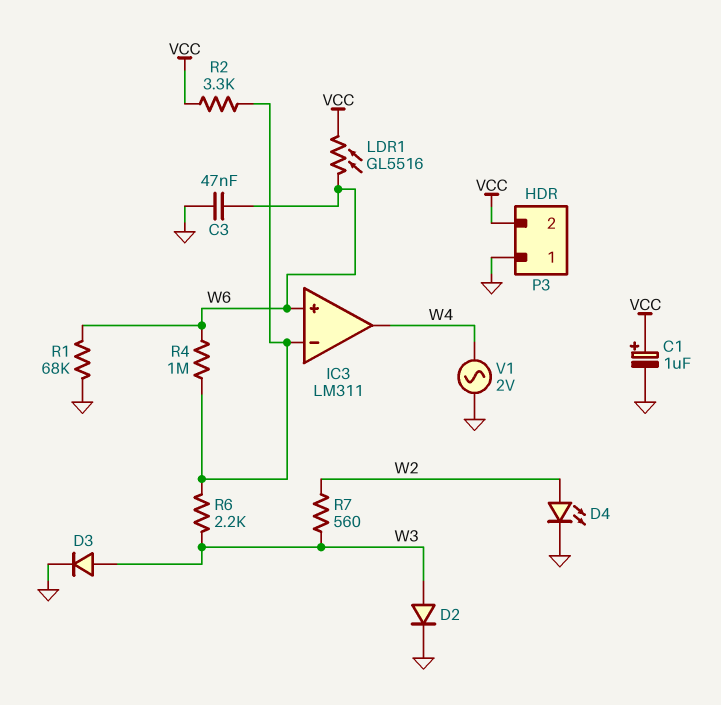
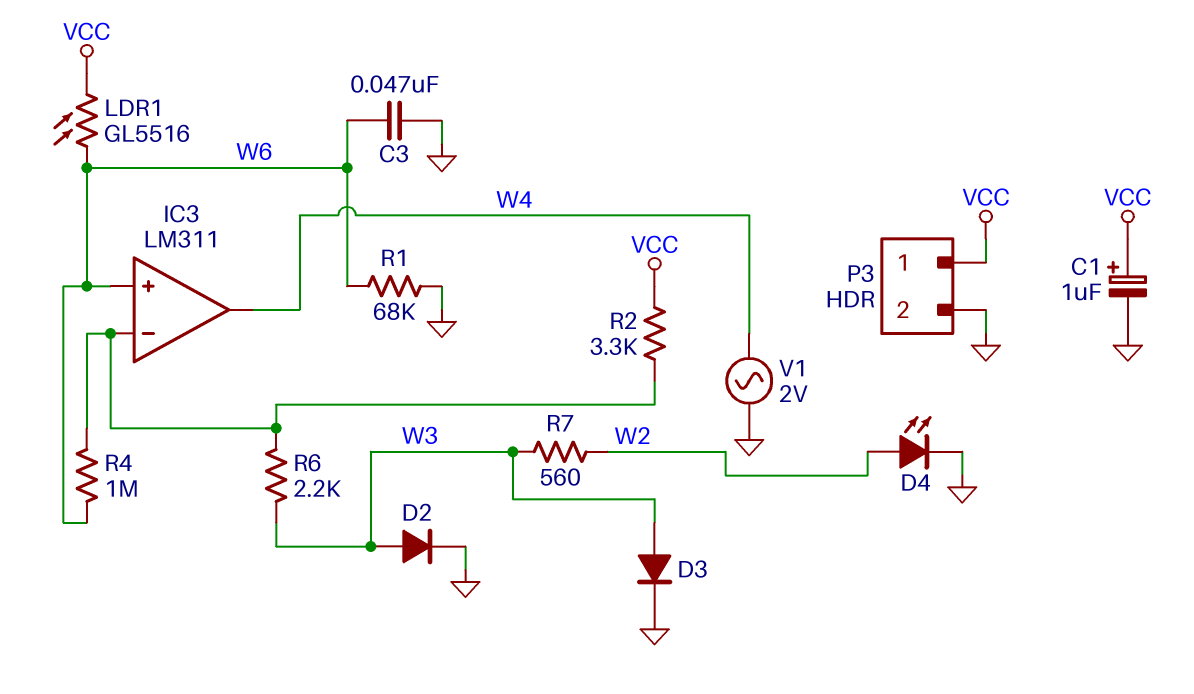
P3 pin 1: GND -> VCC
P3 pin 2: VCC -> GND

